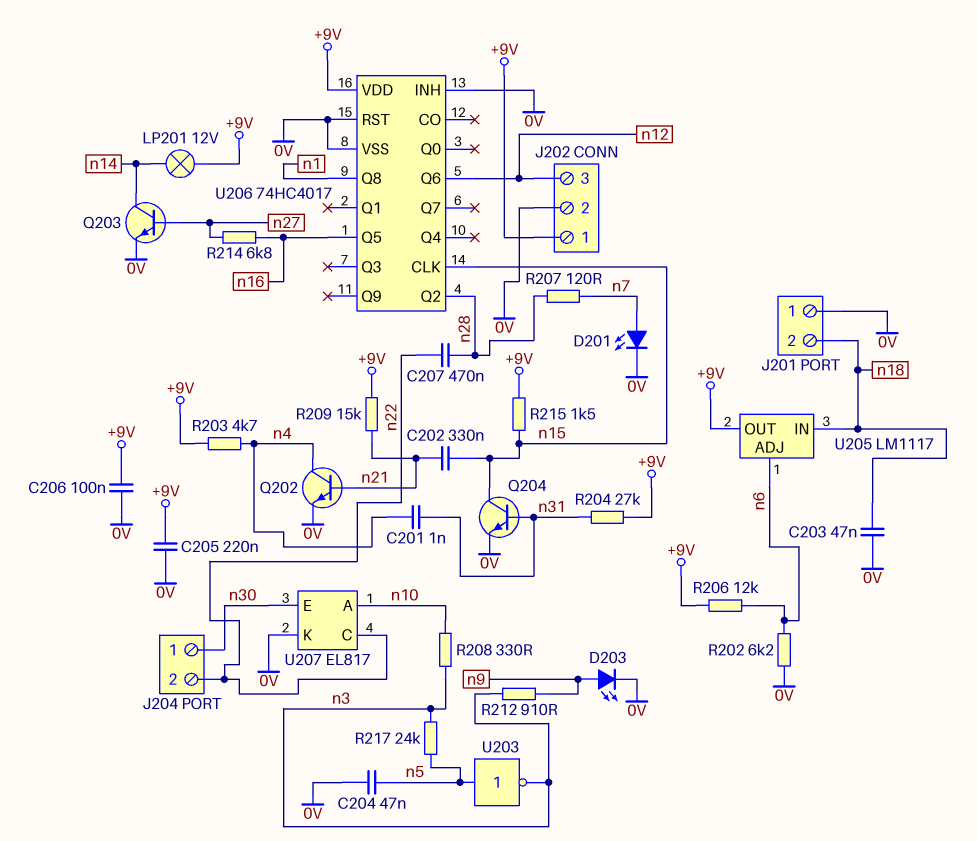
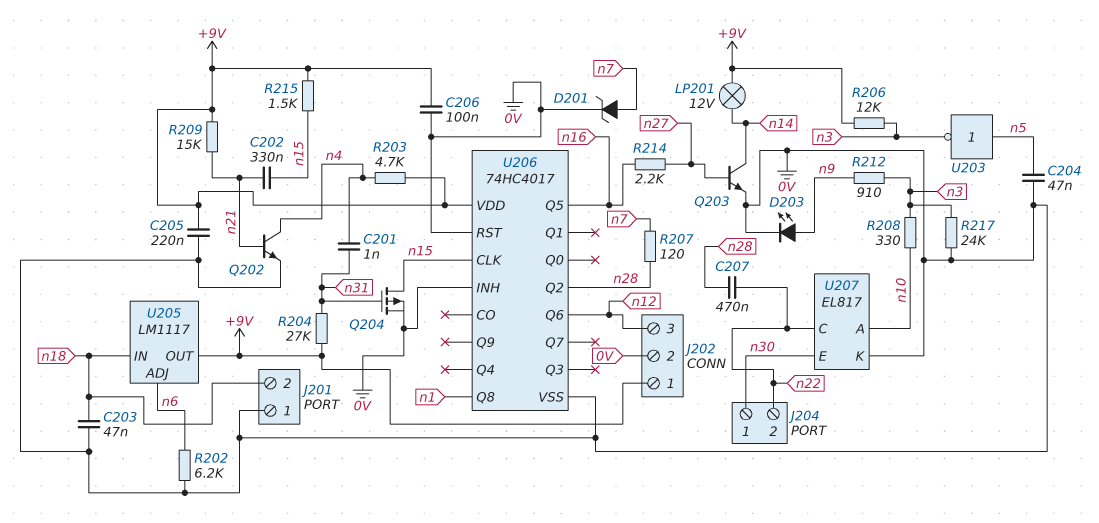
D201: LED (A n7, K 0V) -> zener (A n7, K 0V)
Q204: NPN (B n31, C n15, E 0V) -> PMOS (G n31, D n15, S 0V)
R206: 12k (+9V, n6) -> 12k (+9V, n3)
R214: 6.8k (n16, n27) -> 2.2k (n16, n27)
R217: 24k (n3, n5) -> 24k (0V, n3)

